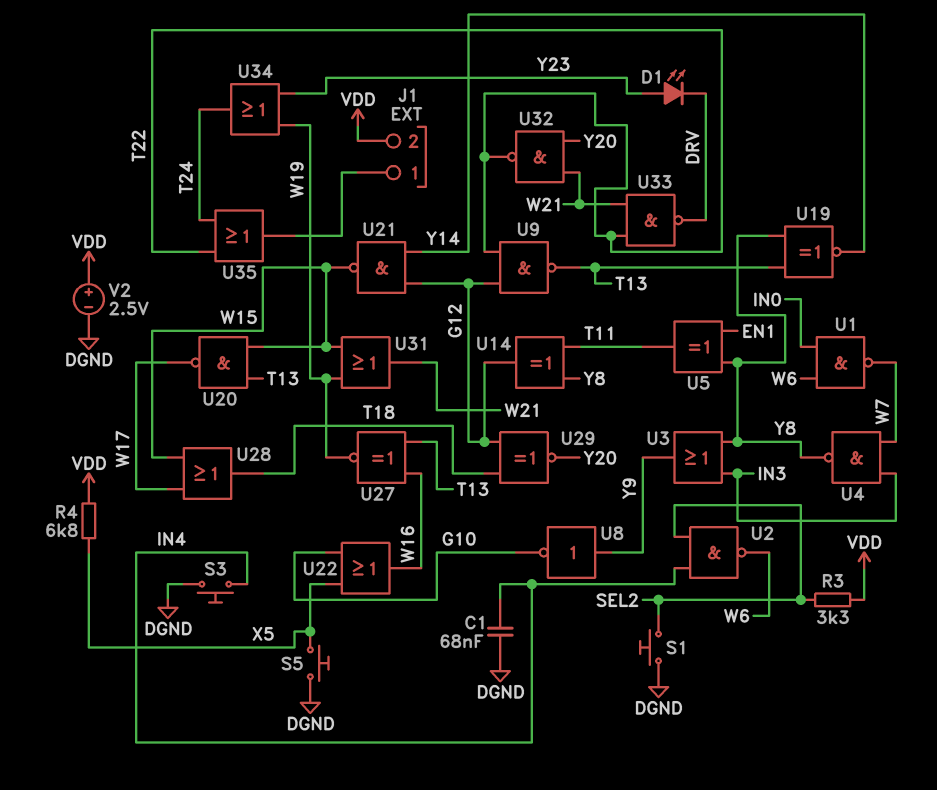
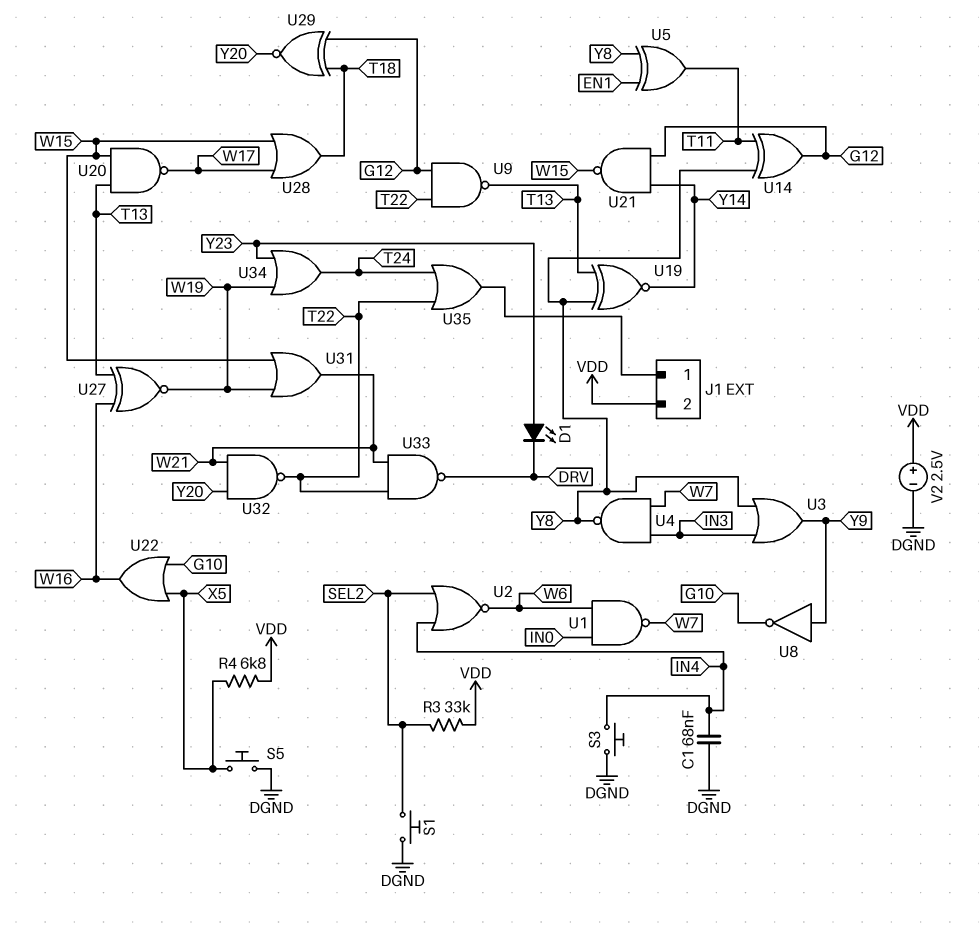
R3: 3.3k (SEL2, VDD) -> 33k (SEL2, VDD)
U2: NAND (in IN4, in SEL2, out W6) -> NOR (in IN4, in SEL2, out W6)

